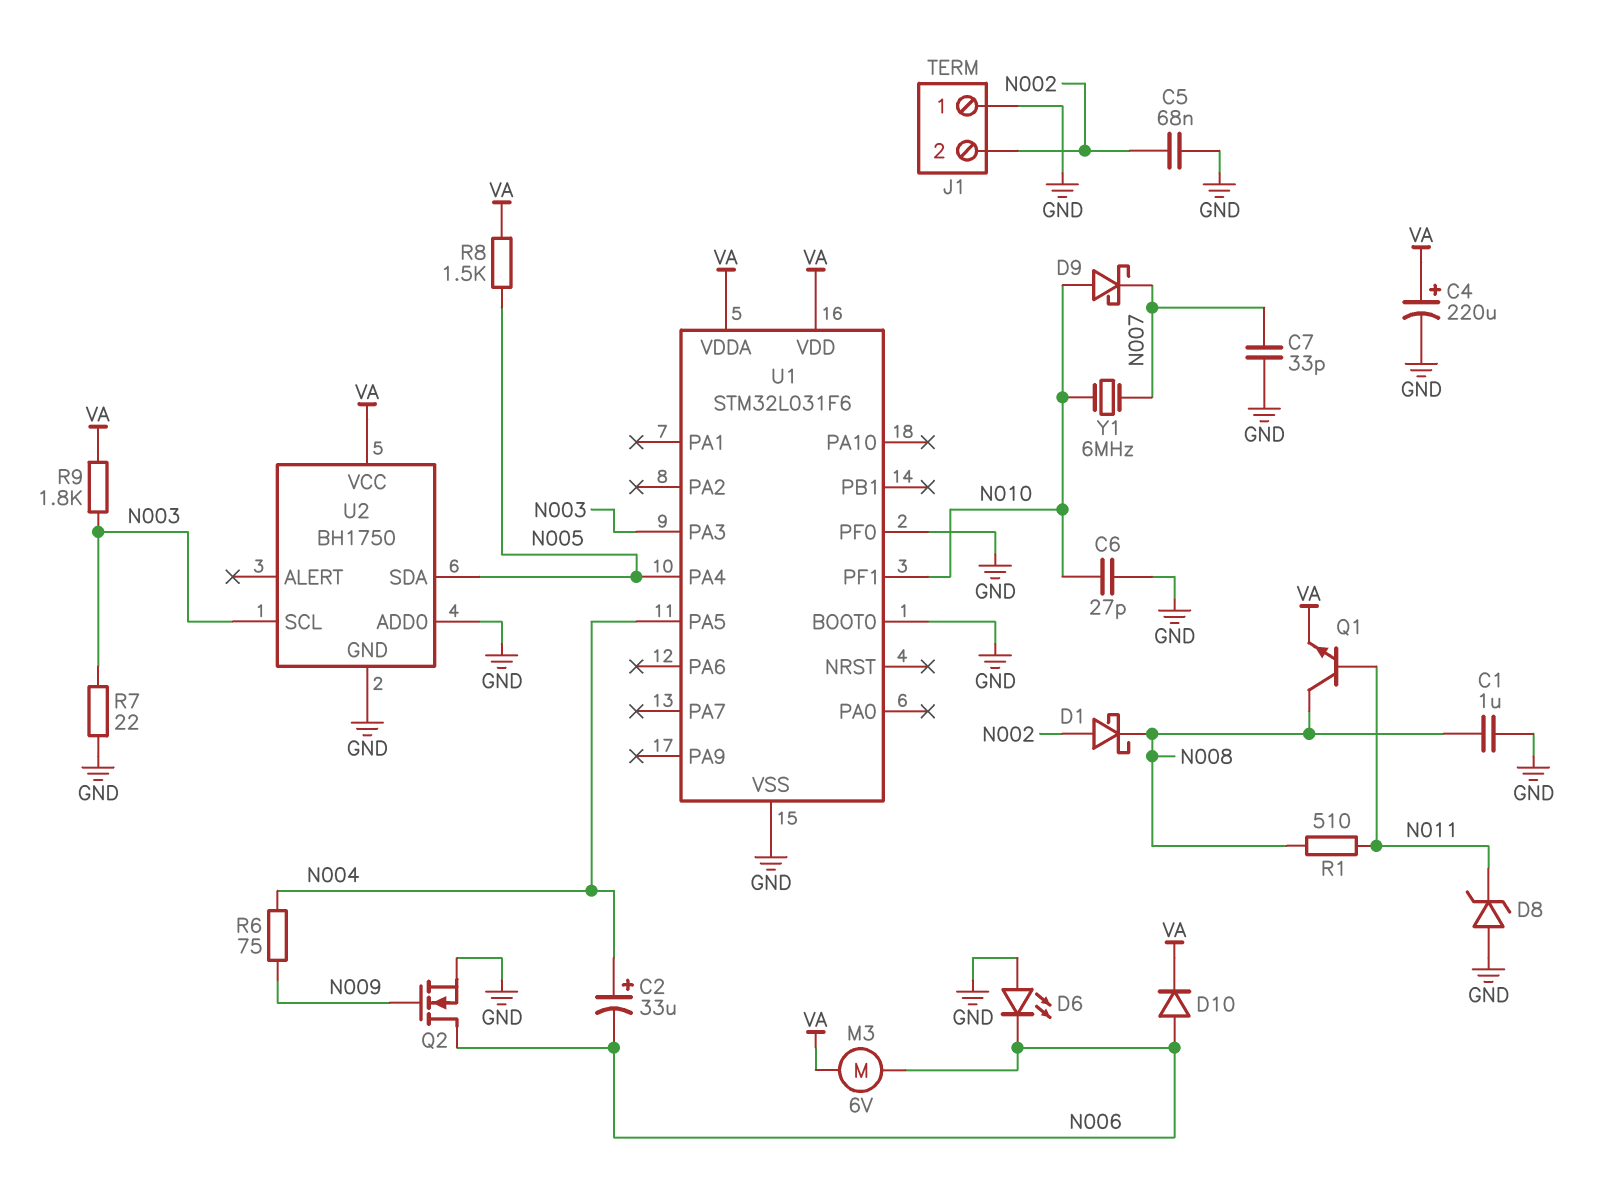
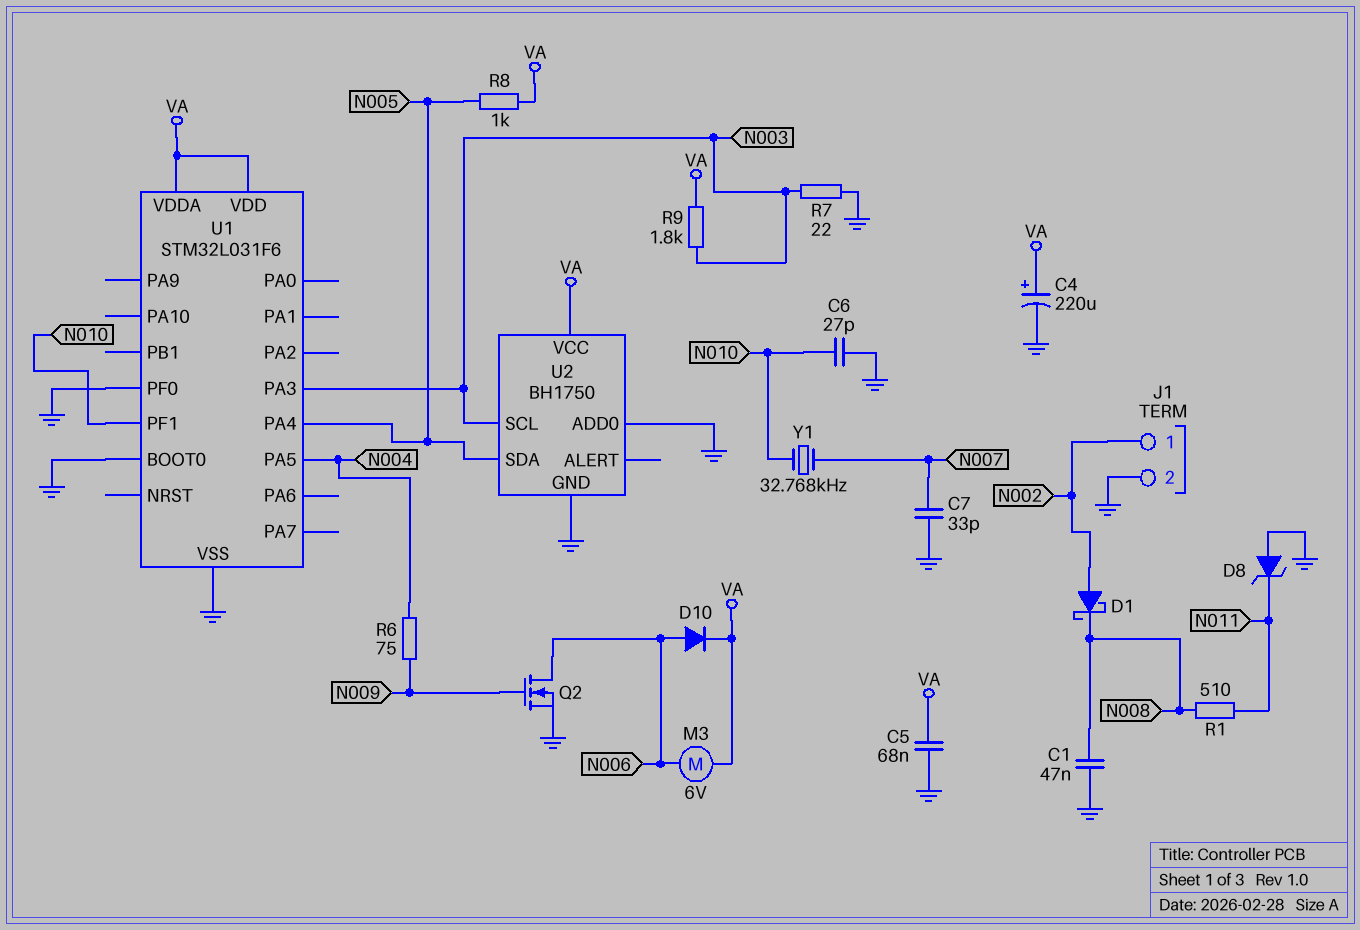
C1: 1uF (GND, N008) -> 47nF (GND, N008)
C2: 33uF (plus N004, minus N006) -> none
C5: 68nF (GND, N002) -> 68nF (GND, VA)
D6: LED (A GND, K N006) -> none
D9: schottky (A N010, K N007) -> none
J1 pin 1: GND -> N002
J1 pin 2: N002 -> GND
Q1: NPN (B N011, C N008, E VA) -> none
R8: 1.5k (N005, VA) -> 1k (N005, VA)
Y1: 6MHz (N007, N010) -> 32.768kHz (N007, N010)

